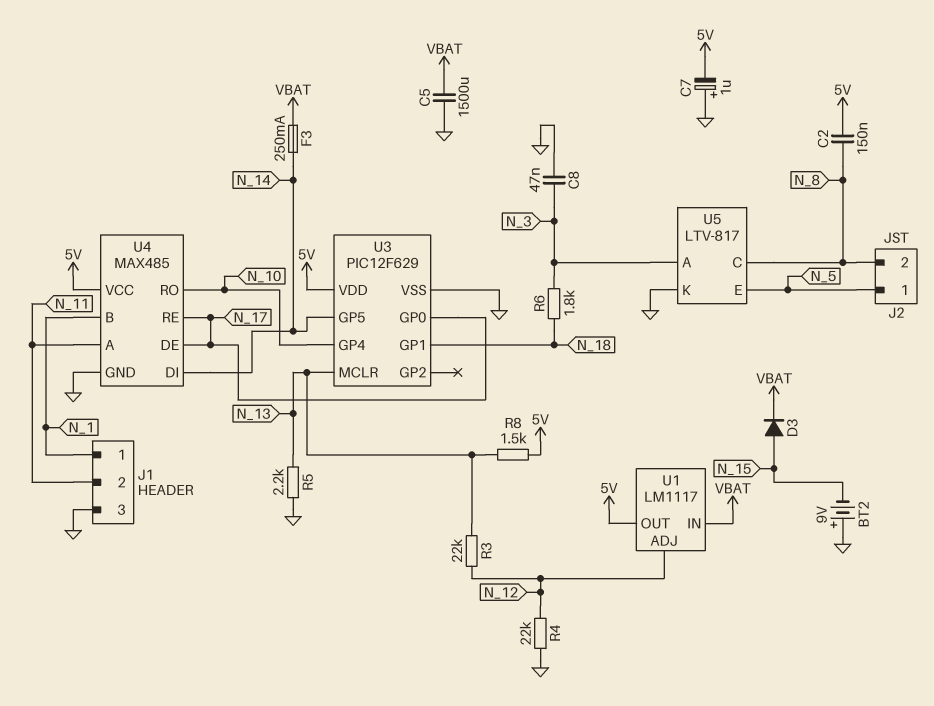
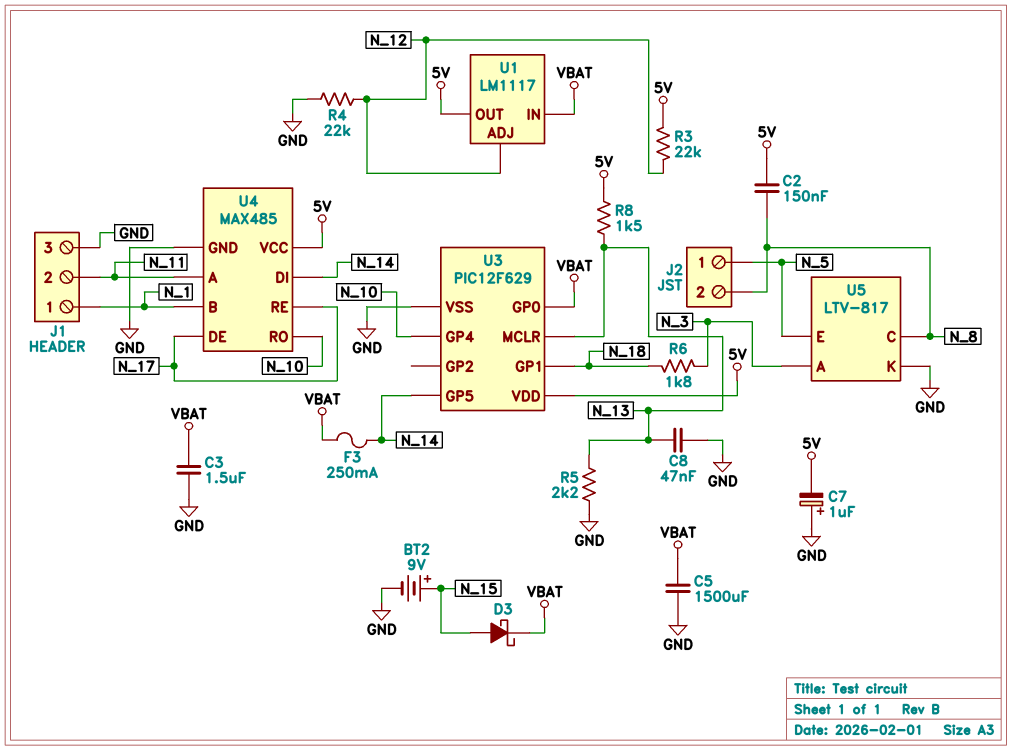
BT2: 9V (plus GND, minus N_15) -> 9V (plus N_15, minus GND)
C3: none -> 1.5uF (GND, VBAT)
C8: 47nF (GND, N_3) -> 47nF (GND, N_13)
D3: diode (A N_15, K VBAT) -> schottky (A N_15, K VBAT)
R3: 22k (N_12, N_13) -> 22k (5V, N_12)
U3 pin GP0: N_17 -> VBAT

